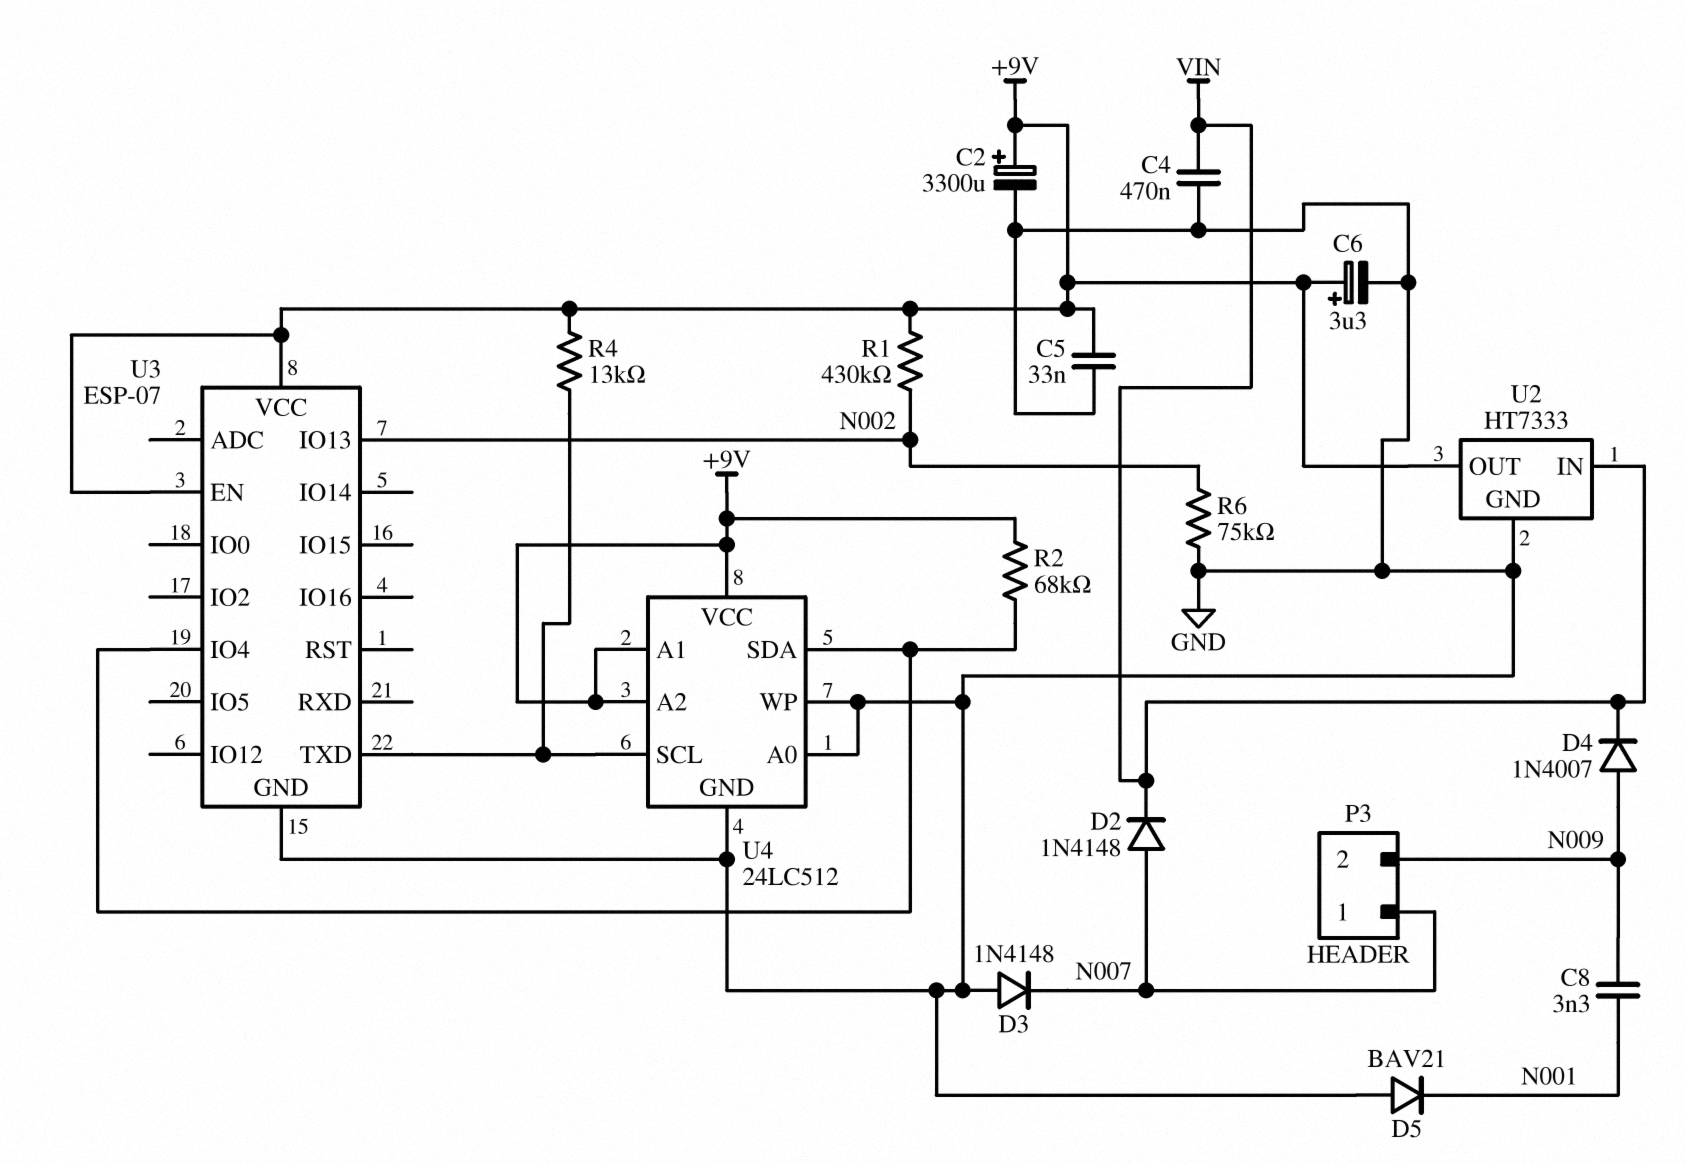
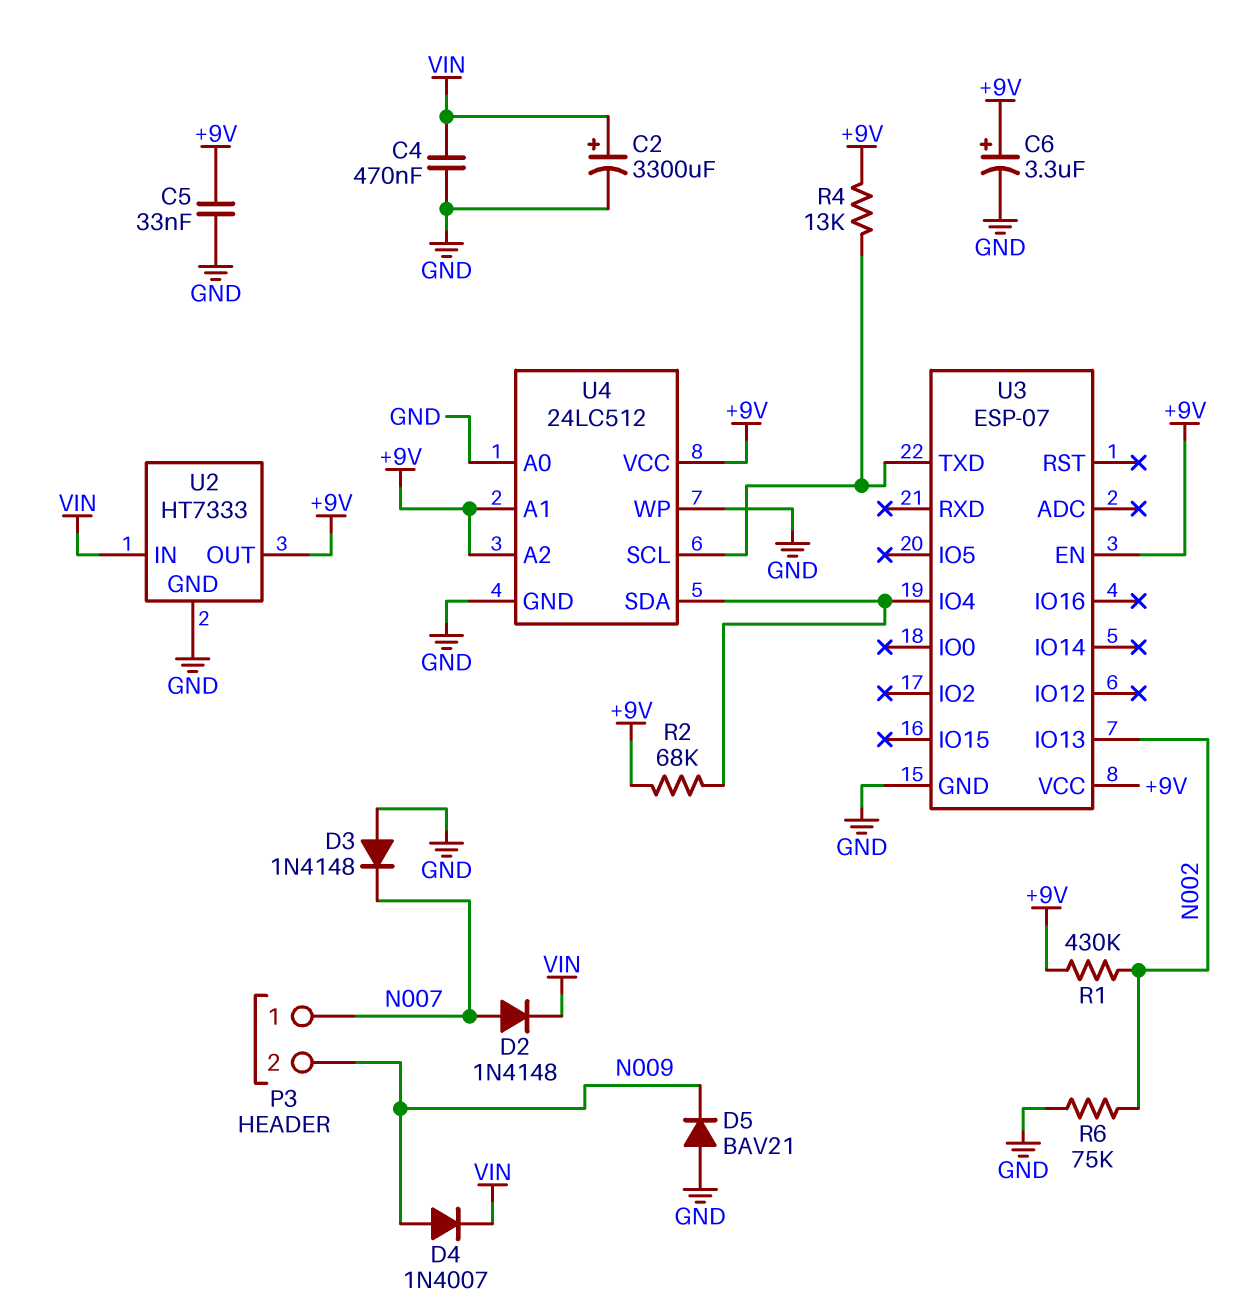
C2: 3300uF (plus +9V, minus GND) -> 3300uF (plus VIN, minus GND)
C8: 3.3nF (N001, N009) -> none
D5: diode BAV21 (A GND, K N001) -> diode BAV21 (A GND, K N009)

